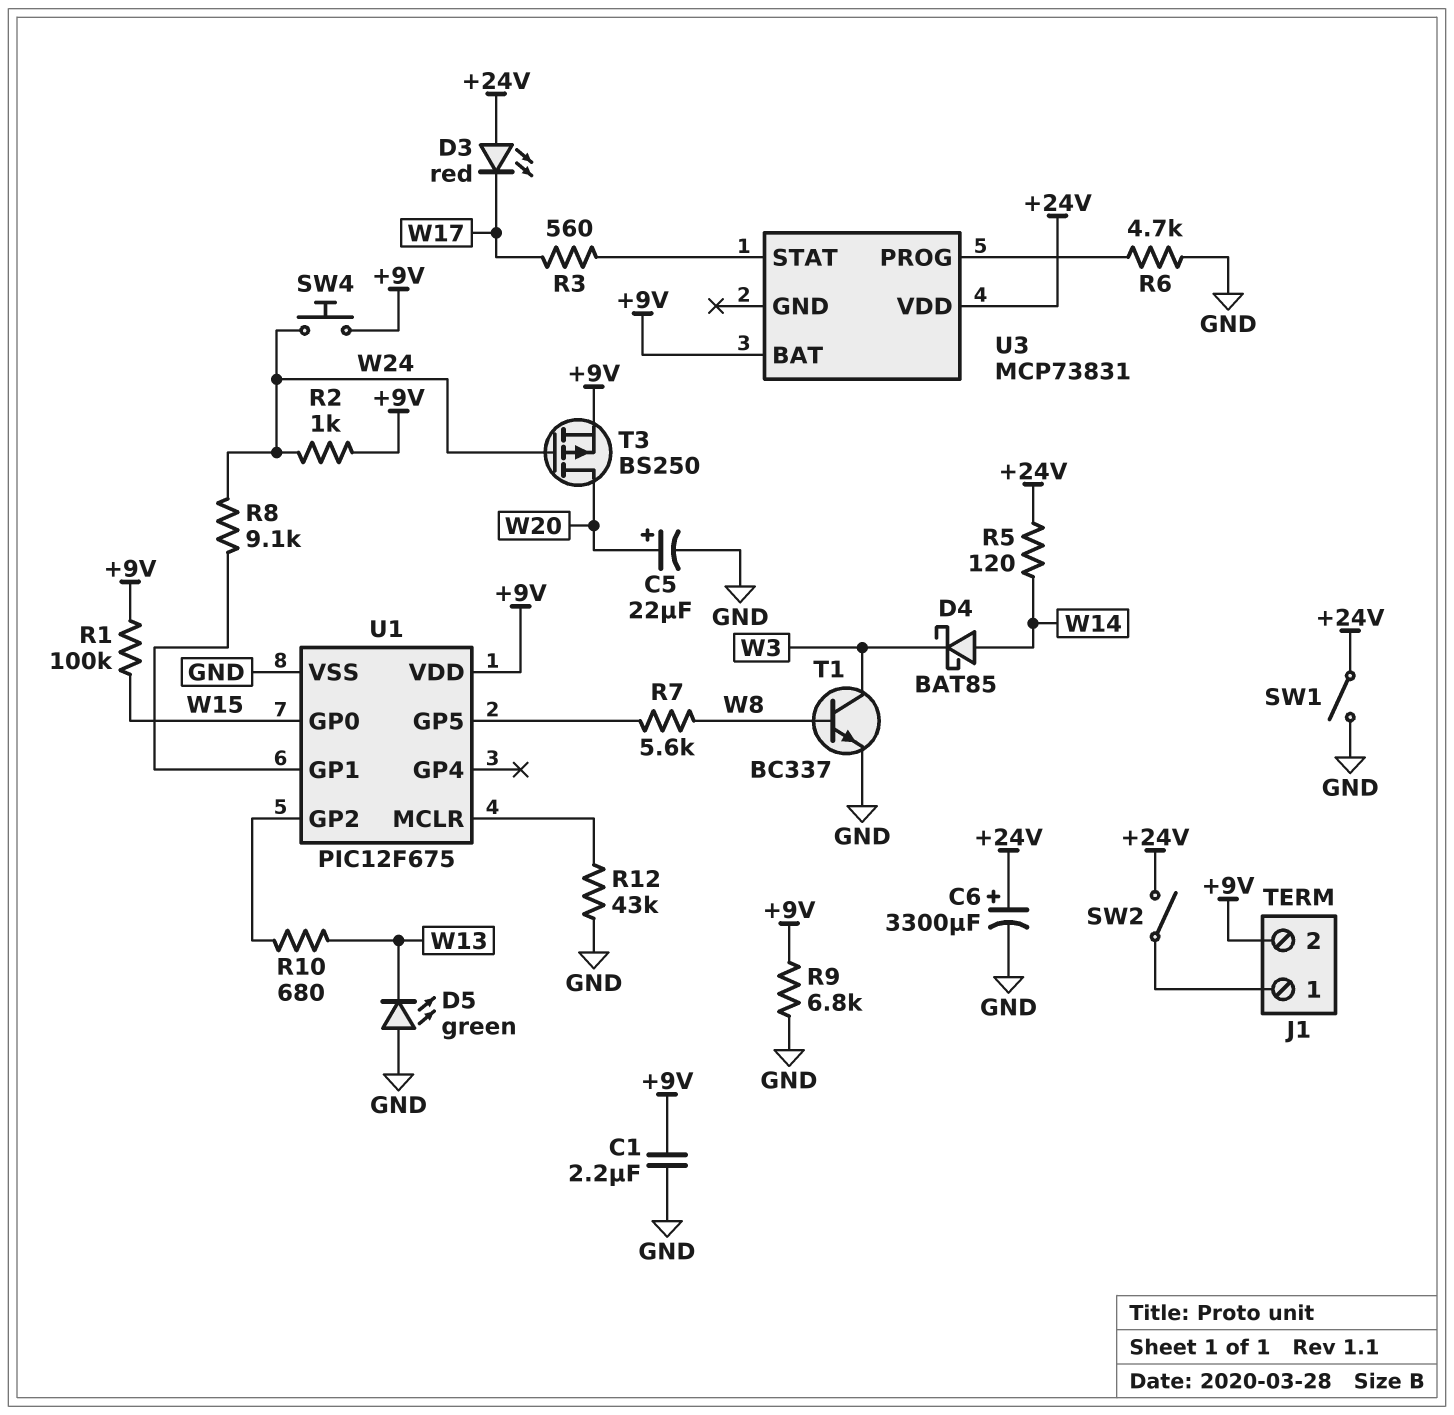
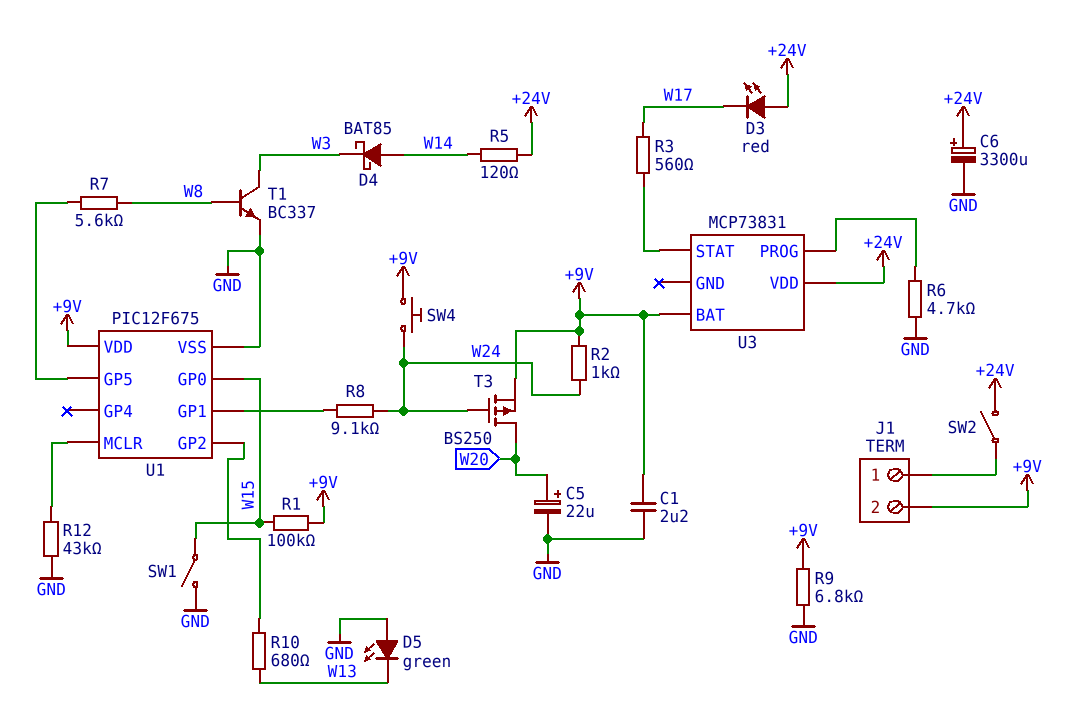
SW1: switch (+24V, GND) -> switch (GND, W15)

